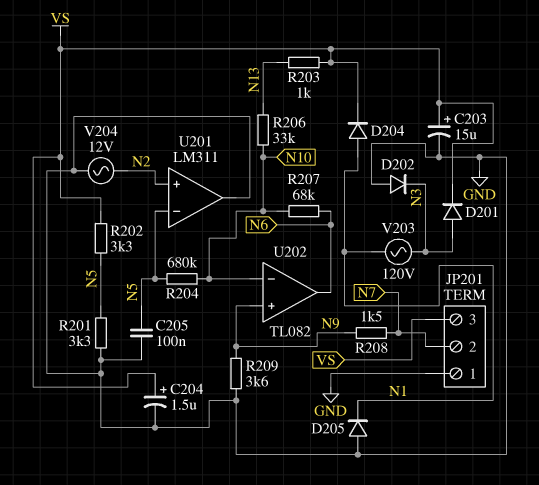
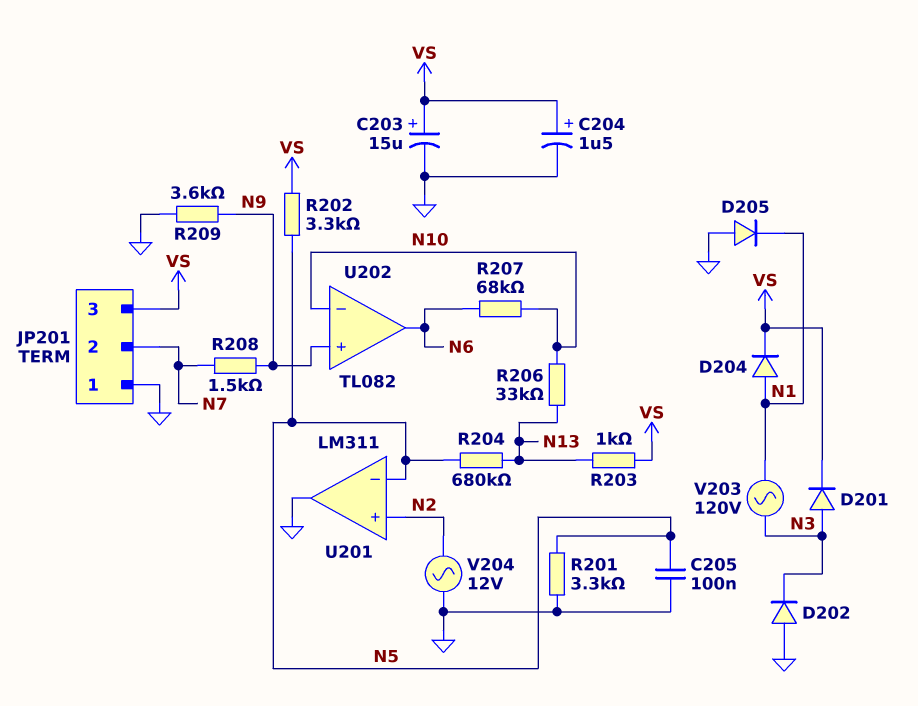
R204: 680k (N5, N10) -> 680k (N5, N13)

